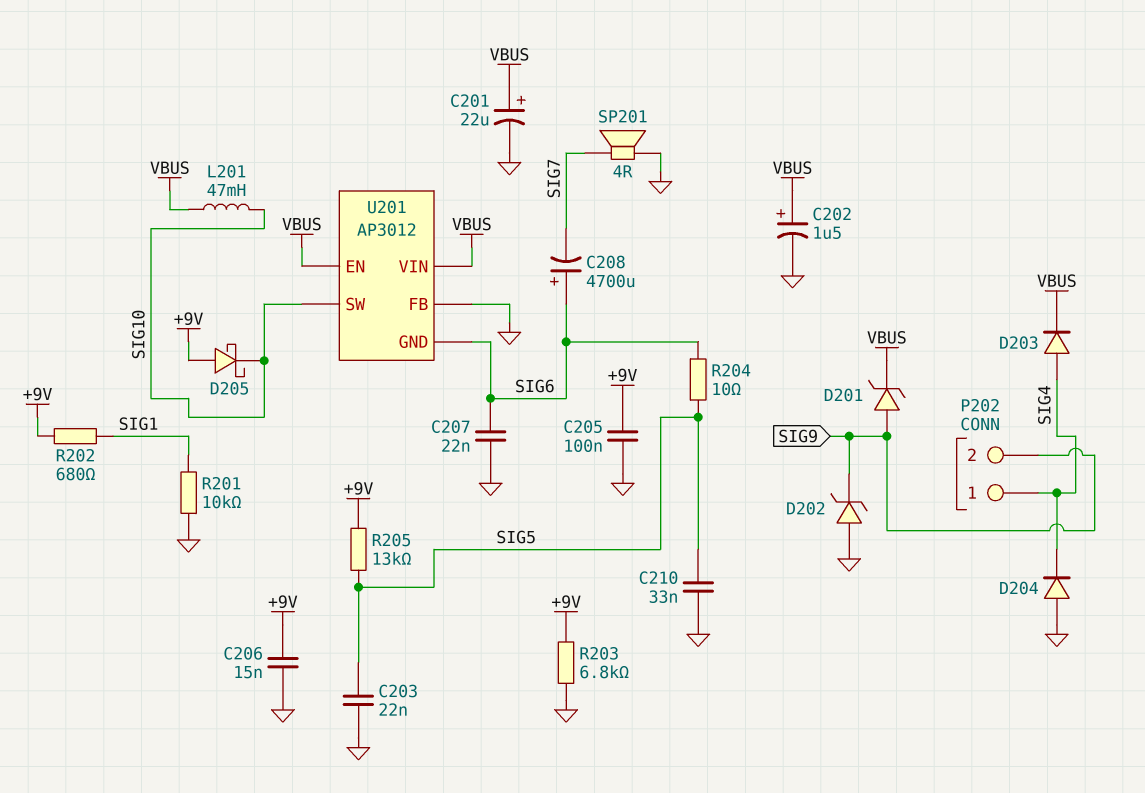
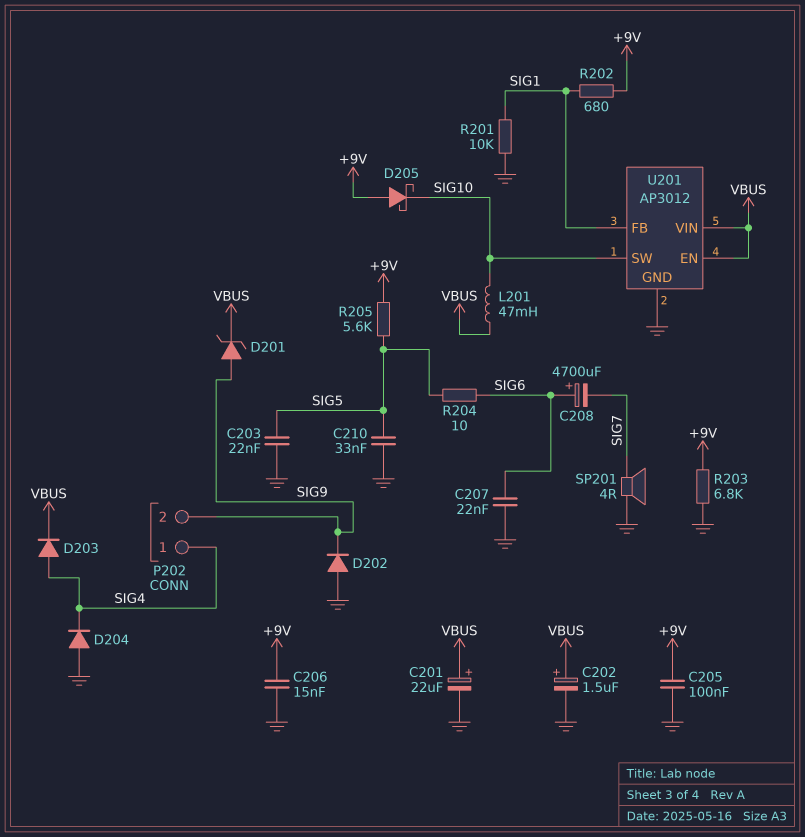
D202: zener (A GND, K SIG9) -> diode (A GND, K SIG9)
R205: 13k (+9V, SIG5) -> 5.6k (+9V, SIG5)
U201 pin FB: GND -> SIG1
U201 pin GND: SIG6 -> GND

